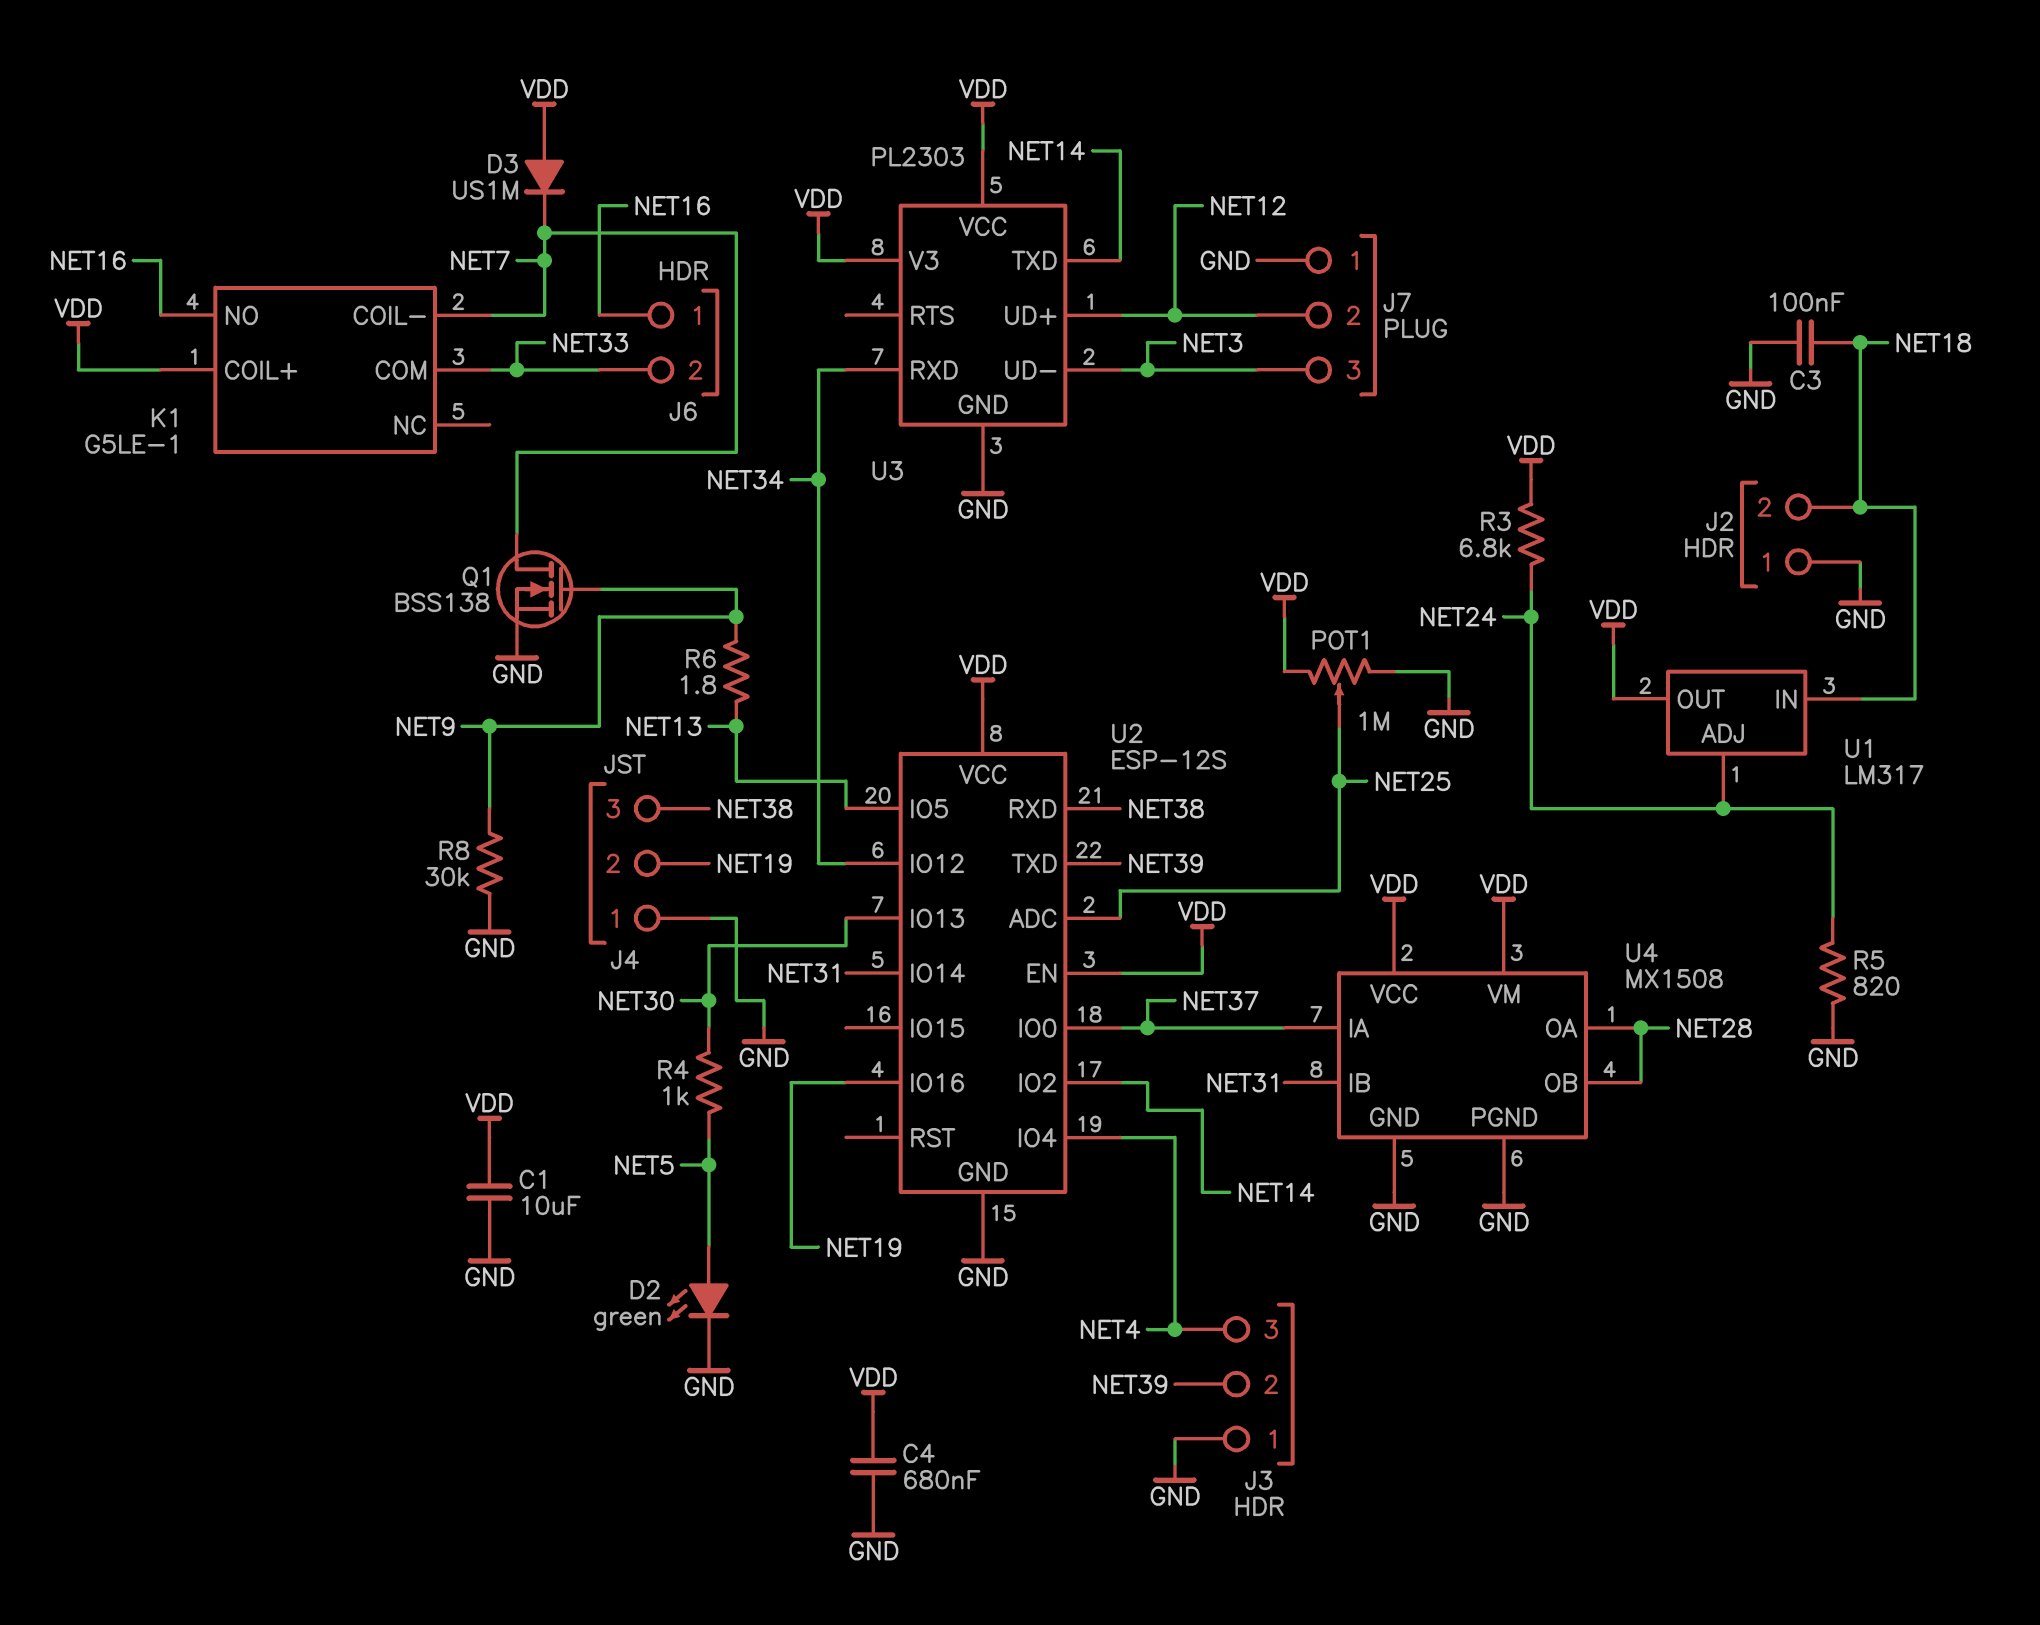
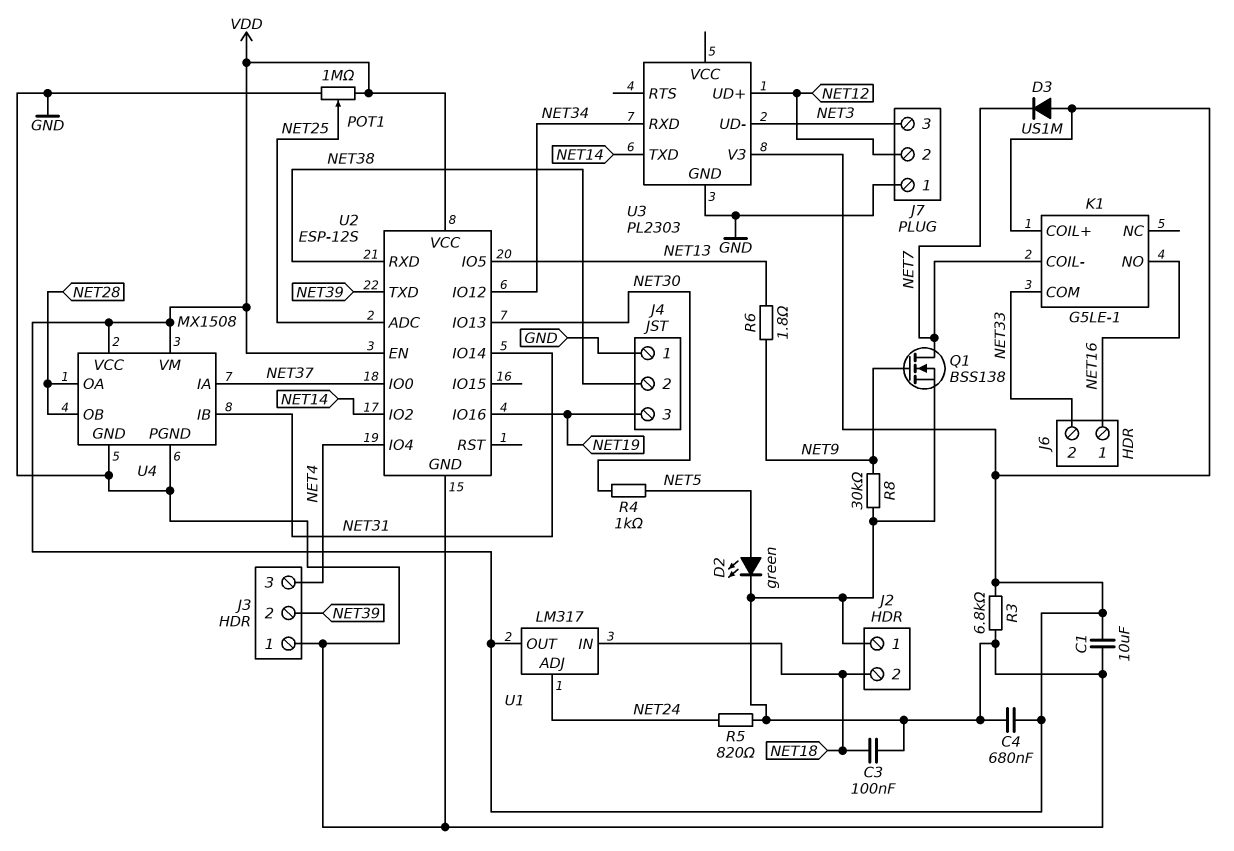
J4 pin 2: NET19 -> NET38
J4 pin 3: NET38 -> NET19
R3: 6.8k (NET24, VDD) -> 6.8k (GND, VDD)
U3 pin VCC: VDD -> none

